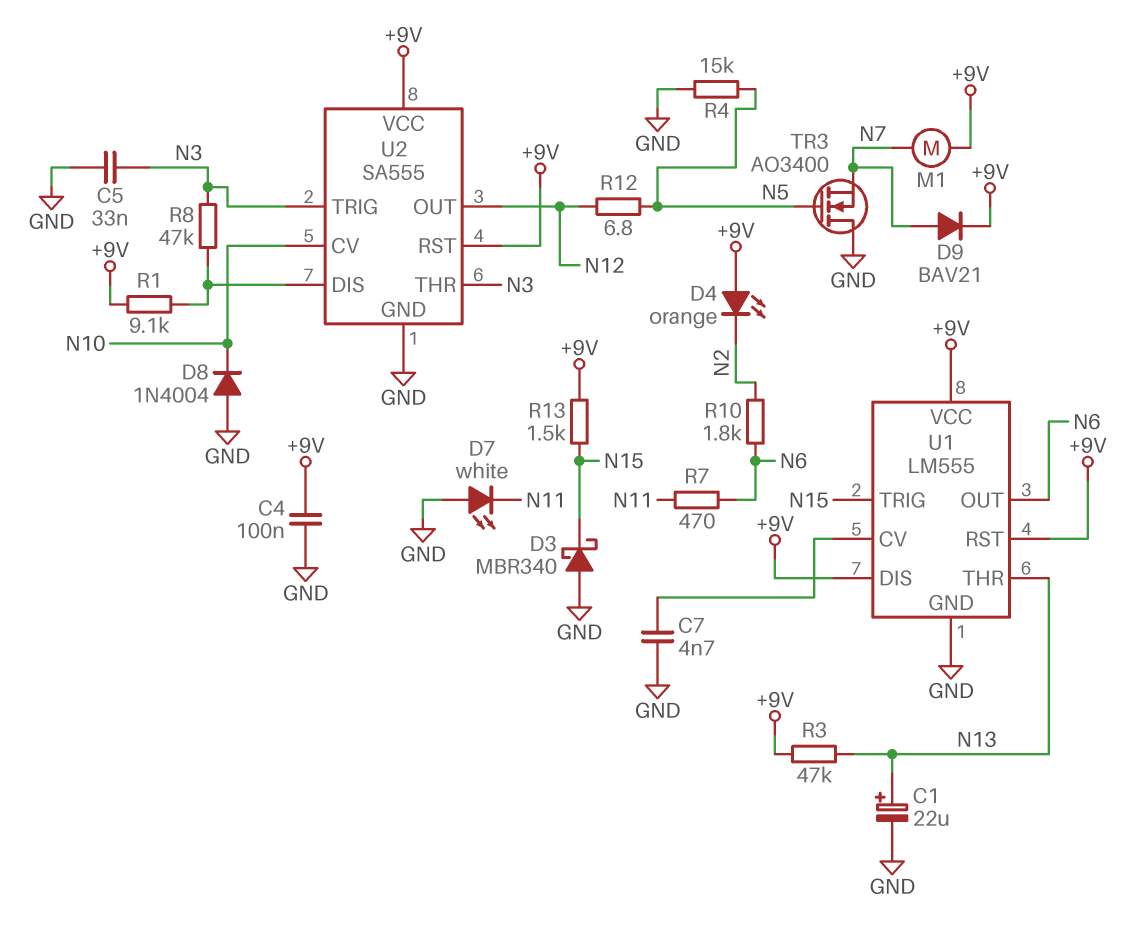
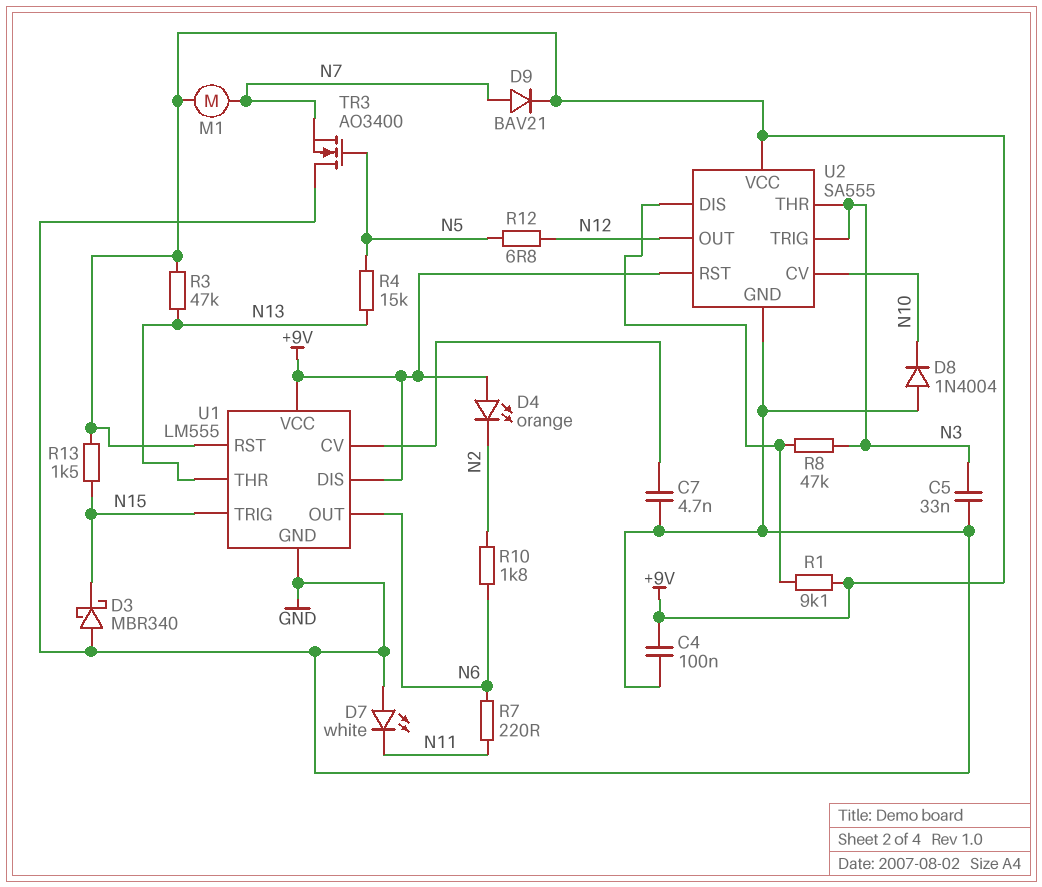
C1: 22uF (plus N13, minus GND) -> none
R4: 15k (GND, N5) -> 15k (N5, N13)
R7: 470 (N6, N11) -> 220 (N6, N11)

